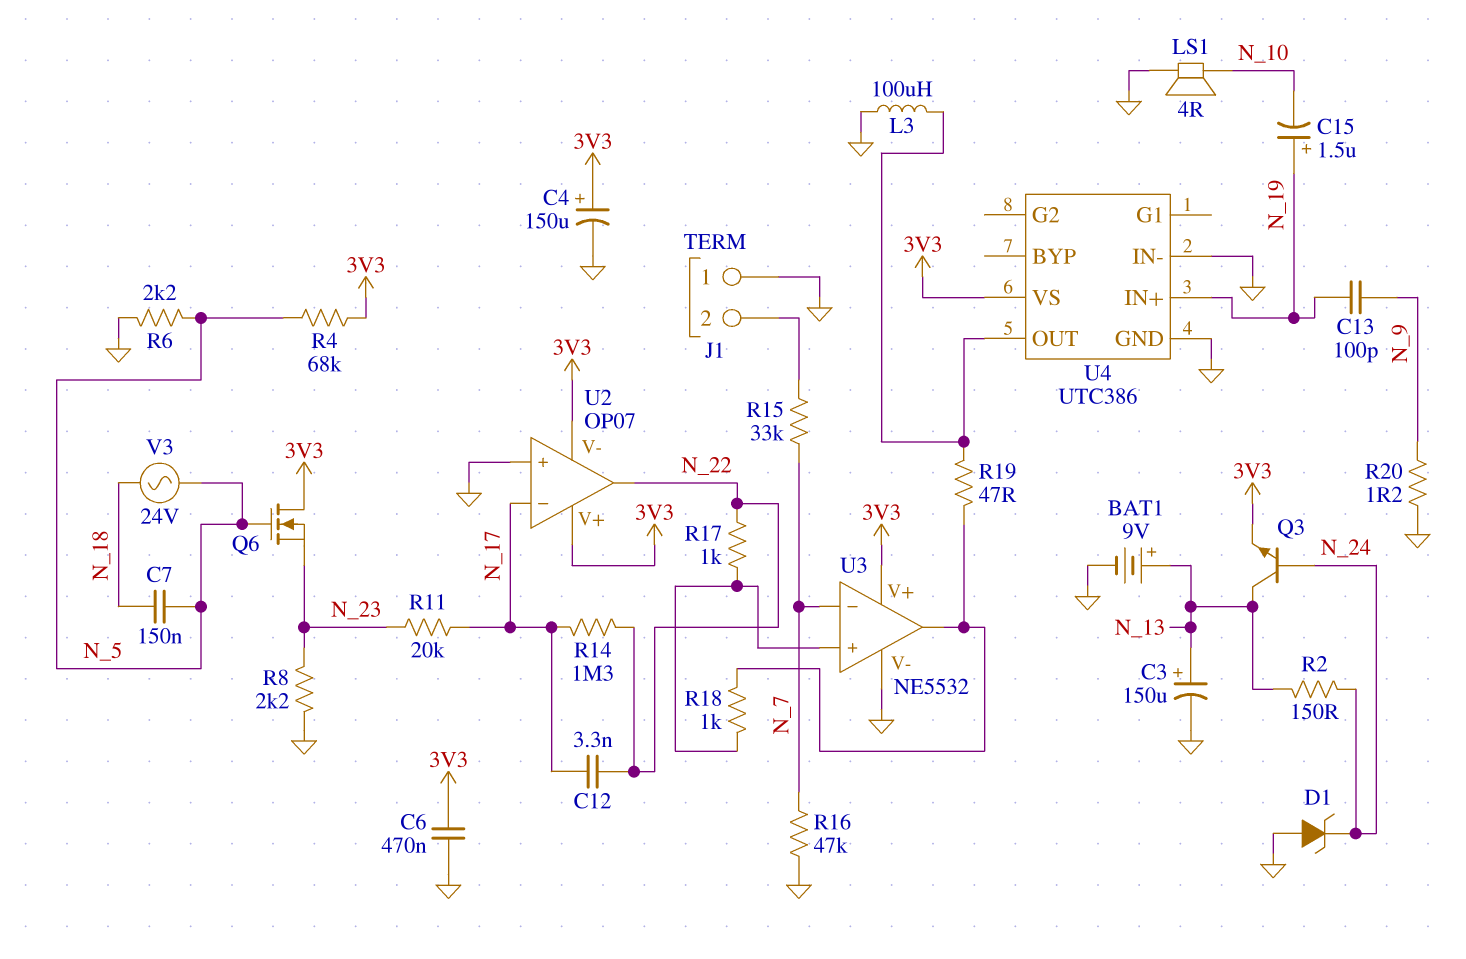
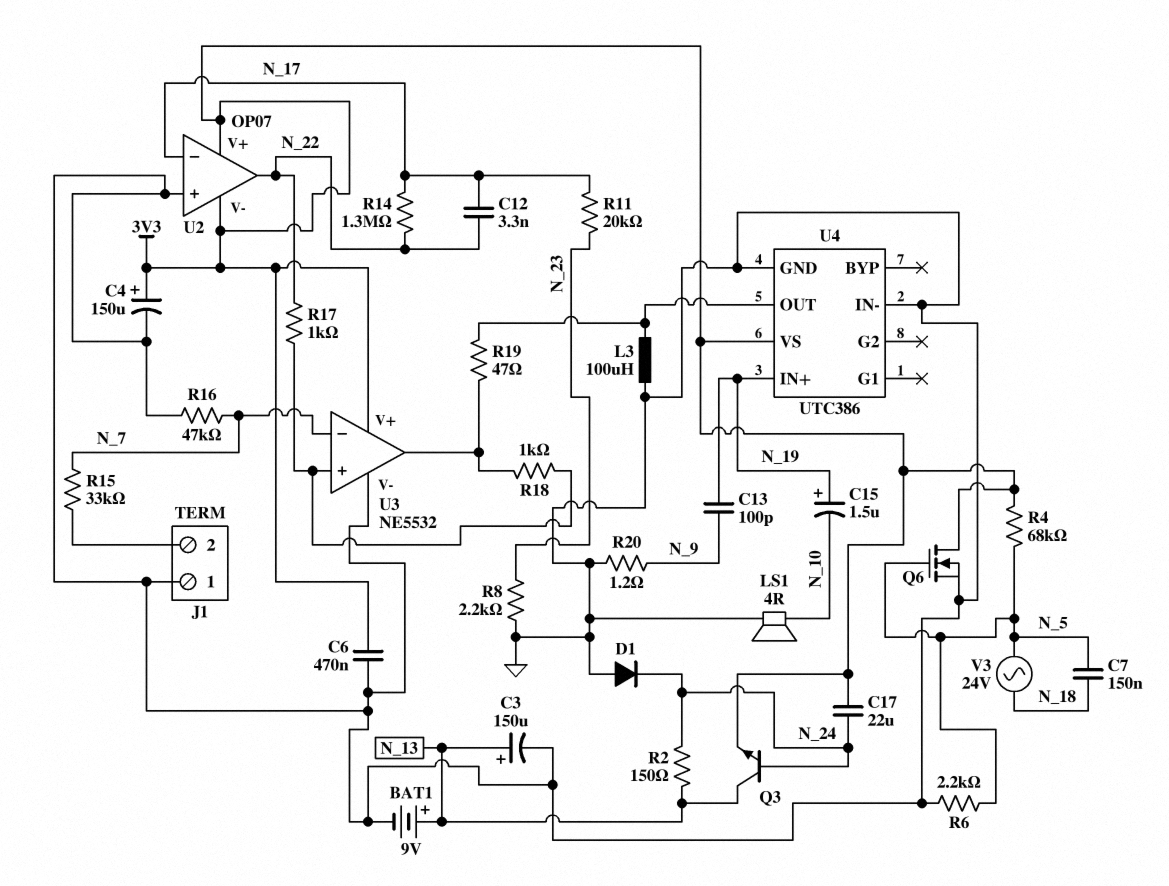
C17: none -> 22uF (3V3, N_24)
D1: zener (A GND, K N_24) -> diode (A GND, K N_24)
Q6: NMOS (G N_5, D 3V3, S N_23) -> NMOS (G N_5, D 3V3, S GND)

